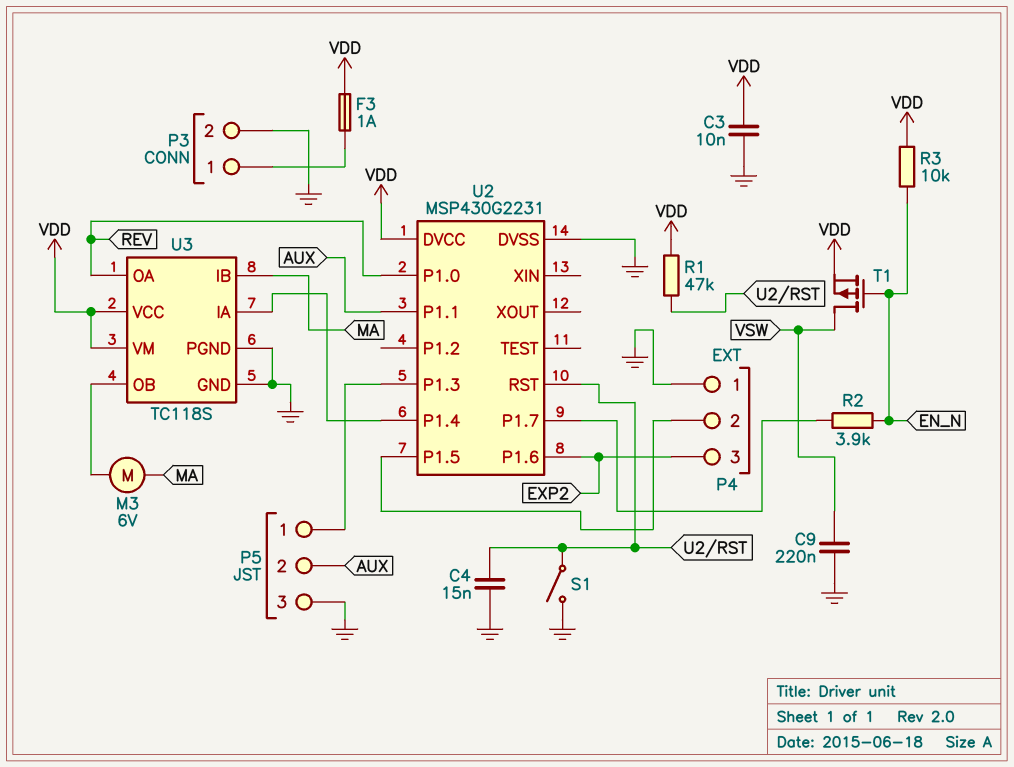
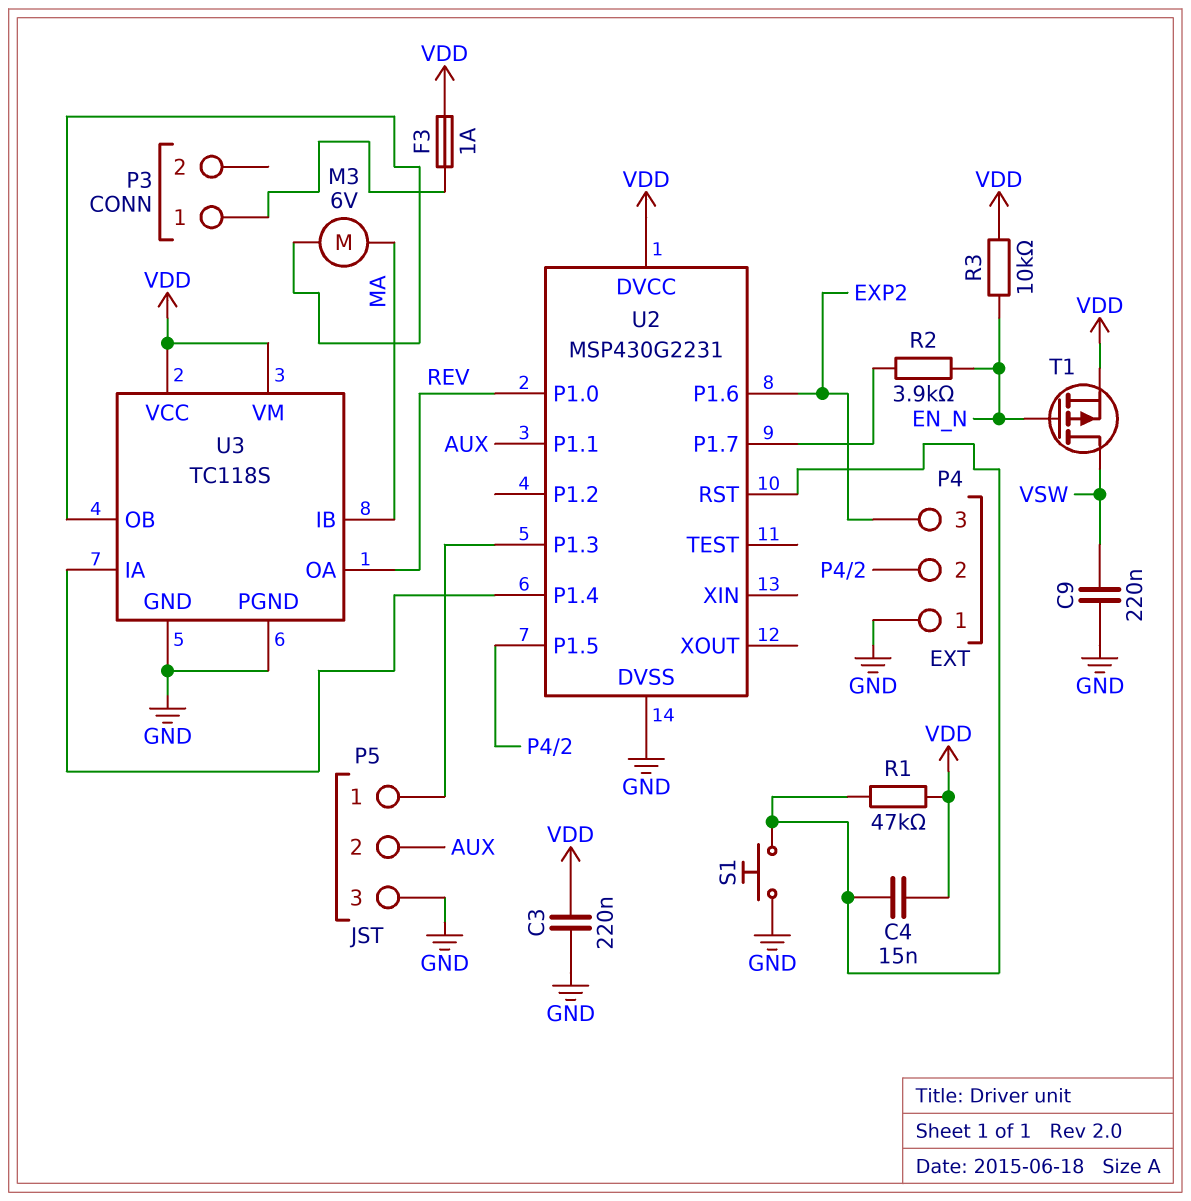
C3: 10nF (GND, VDD) -> 220nF (GND, VDD)
C4: 15nF (GND, U2/RST) -> 15nF (U2/RST, VDD)
P3 pin 2: GND -> none
S1: switch (GND, U2/RST) -> button (GND, U2/RST)

